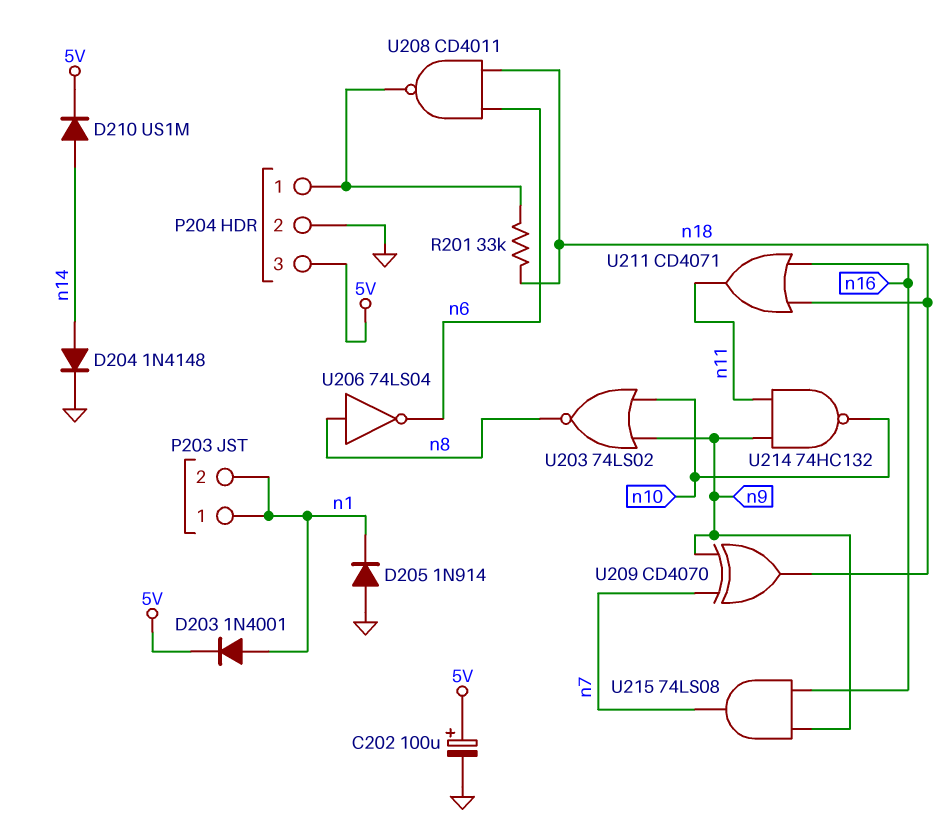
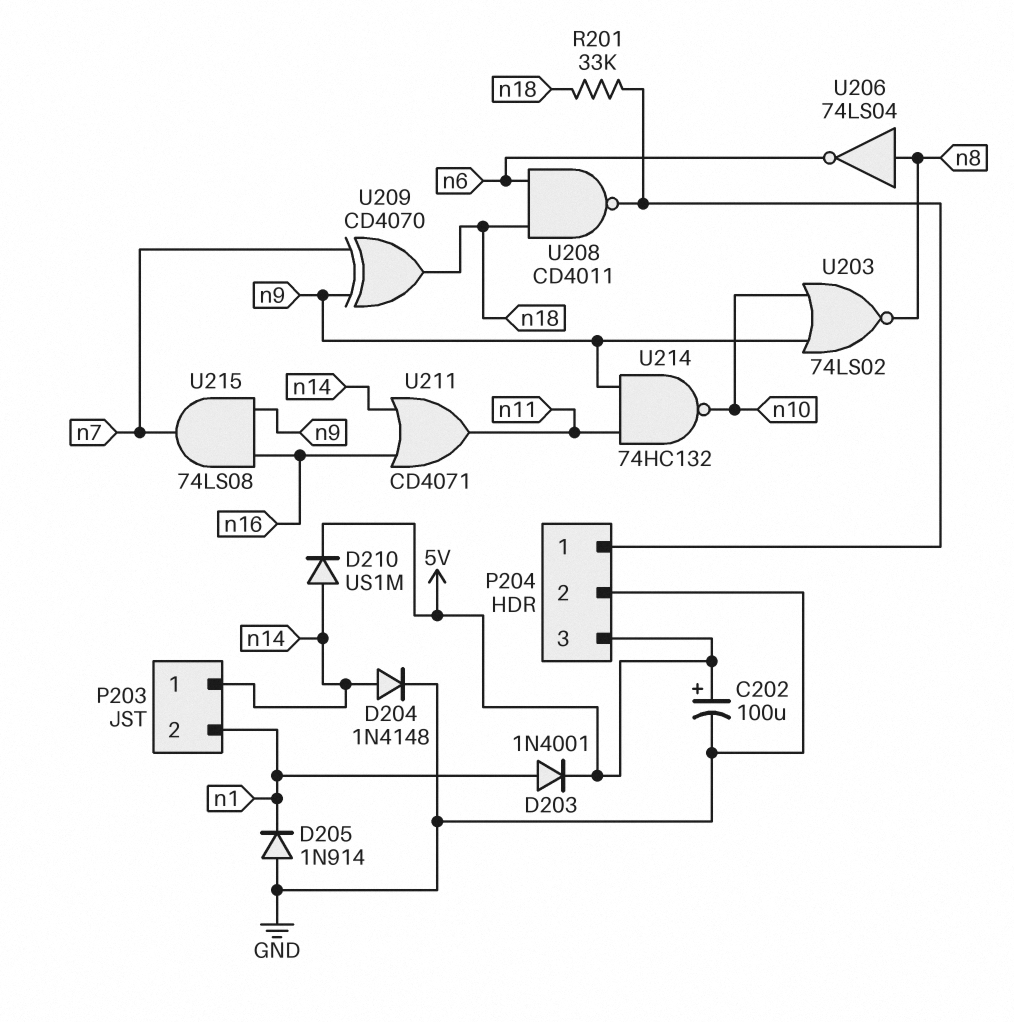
P203 pin 1: n1 -> n14
U211: OR CD4071 (in n16, in n18, out n11) -> OR CD4071 (in n14, in n16, out n11)

